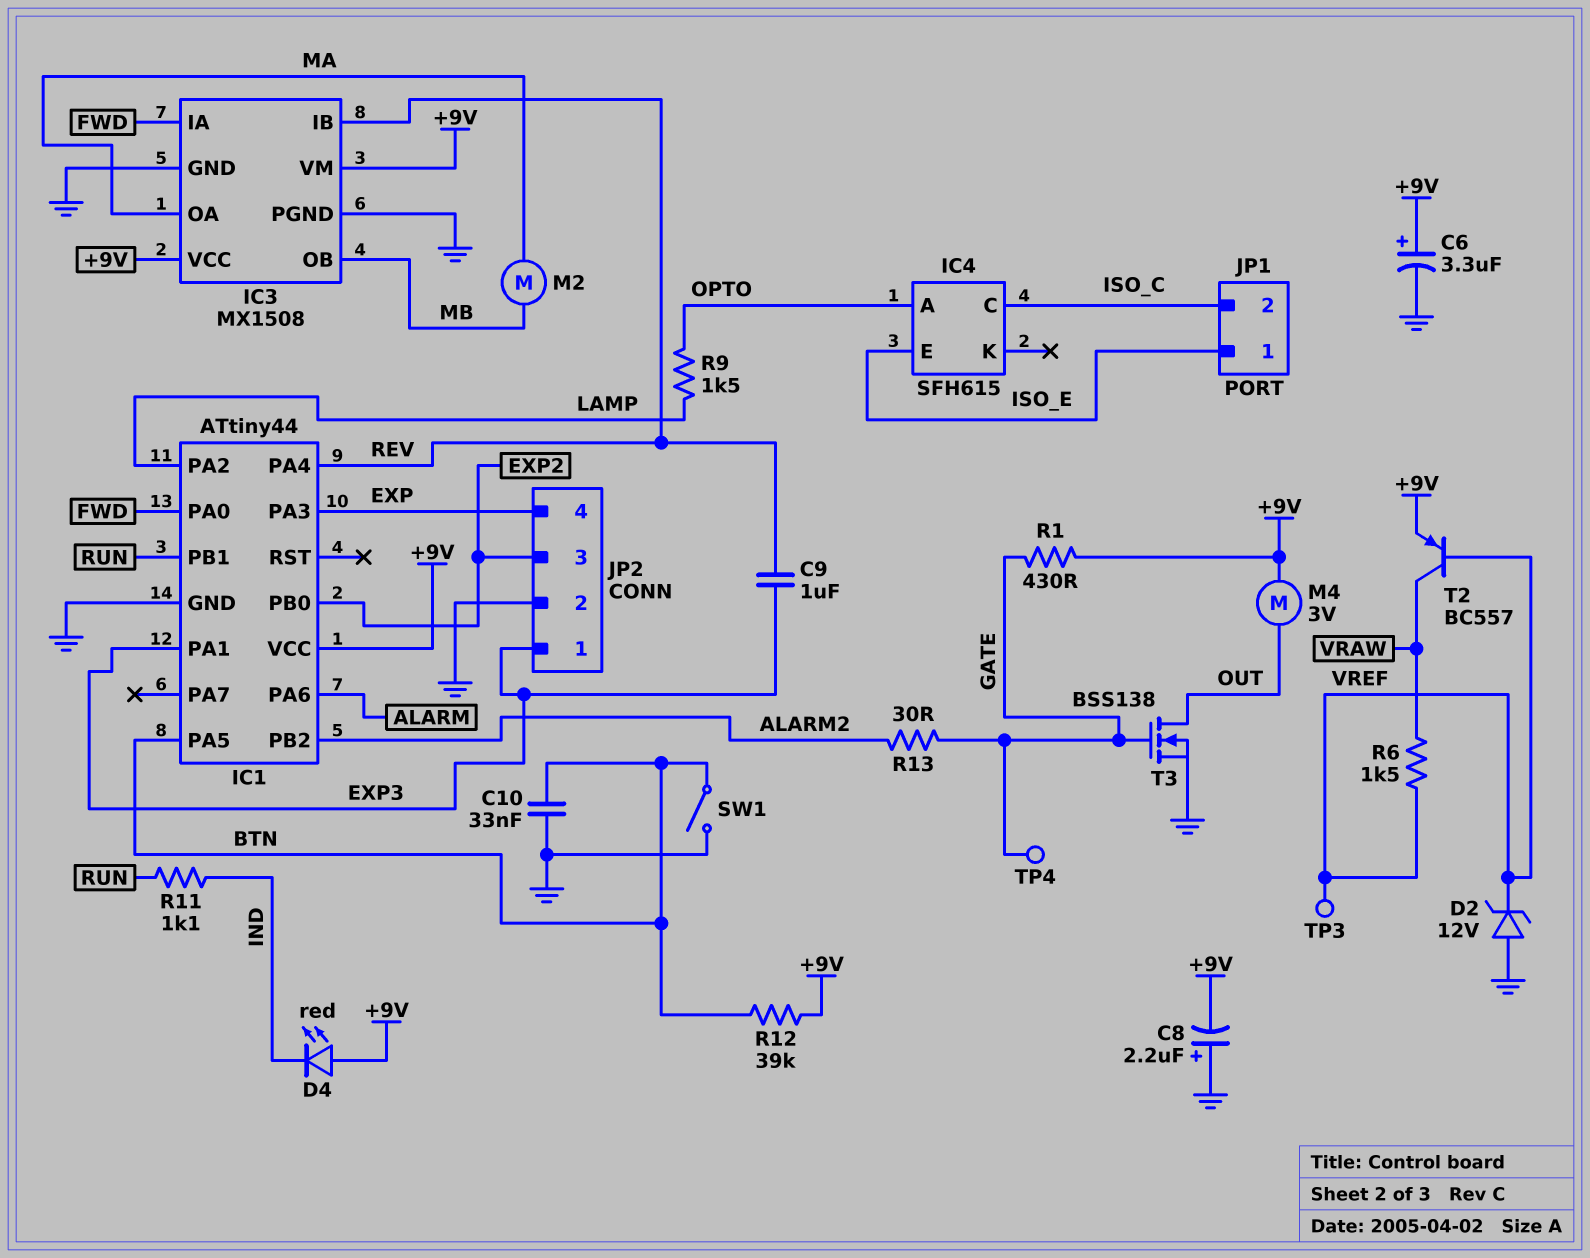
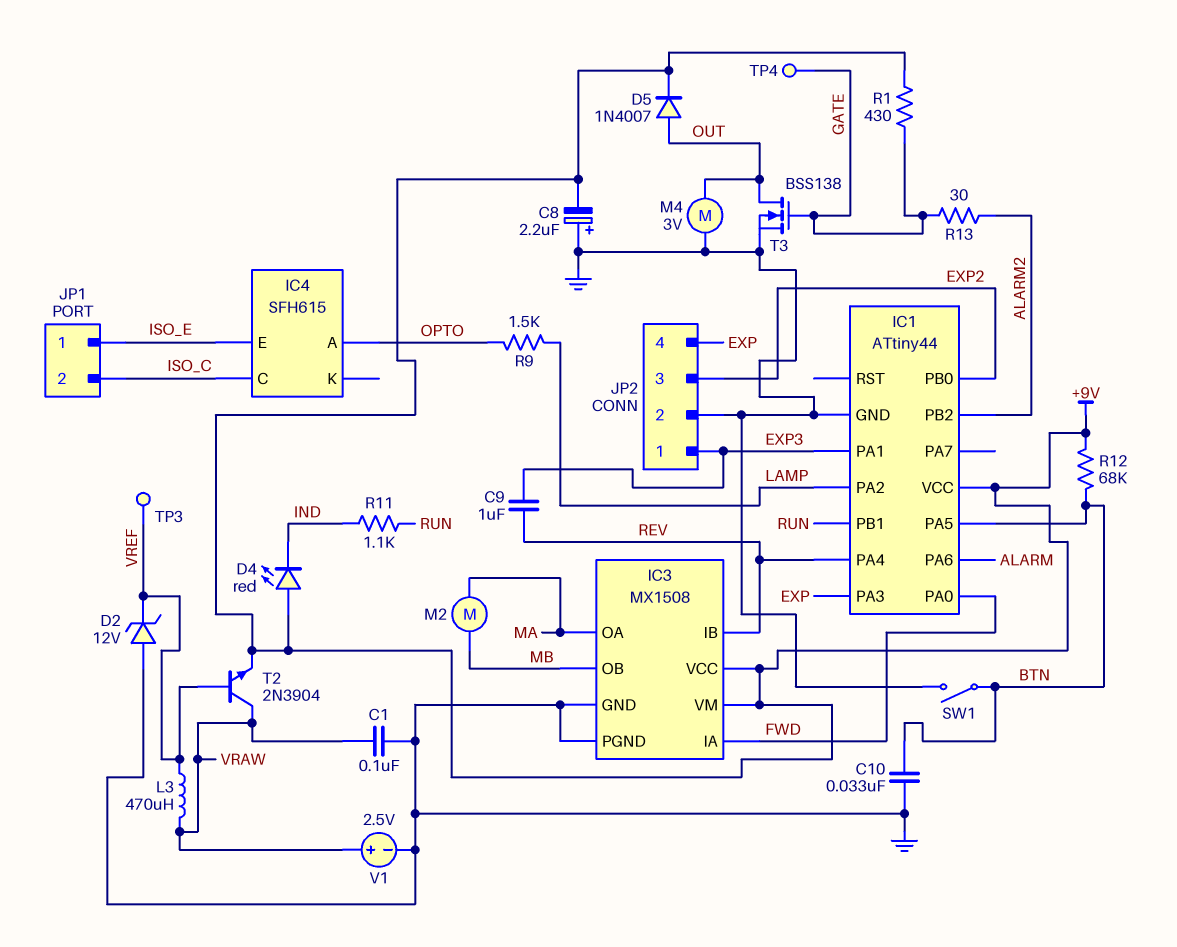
C1: none -> 100nF (GND, VRAW)
C6: 3.3uF (plus +9V, minus GND) -> none
D5: none -> diode 1N4007 (A OUT, K +9V)
L3: none -> 470uH (VRAW, VREF)
M4: motor 3V (+9V, OUT) -> motor 3V (GND, OUT)
R6: 1.5k (VRAW, VREF) -> none
R12: 39k (+9V, BTN) -> 68k (+9V, BTN)
T2: PNP BC557 (B VREF, C VRAW, E +9V) -> NPN 2N3904 (B VREF, C VRAW, E +9V)
V1: none -> 2.5V (plus VRAW, minus GND)

